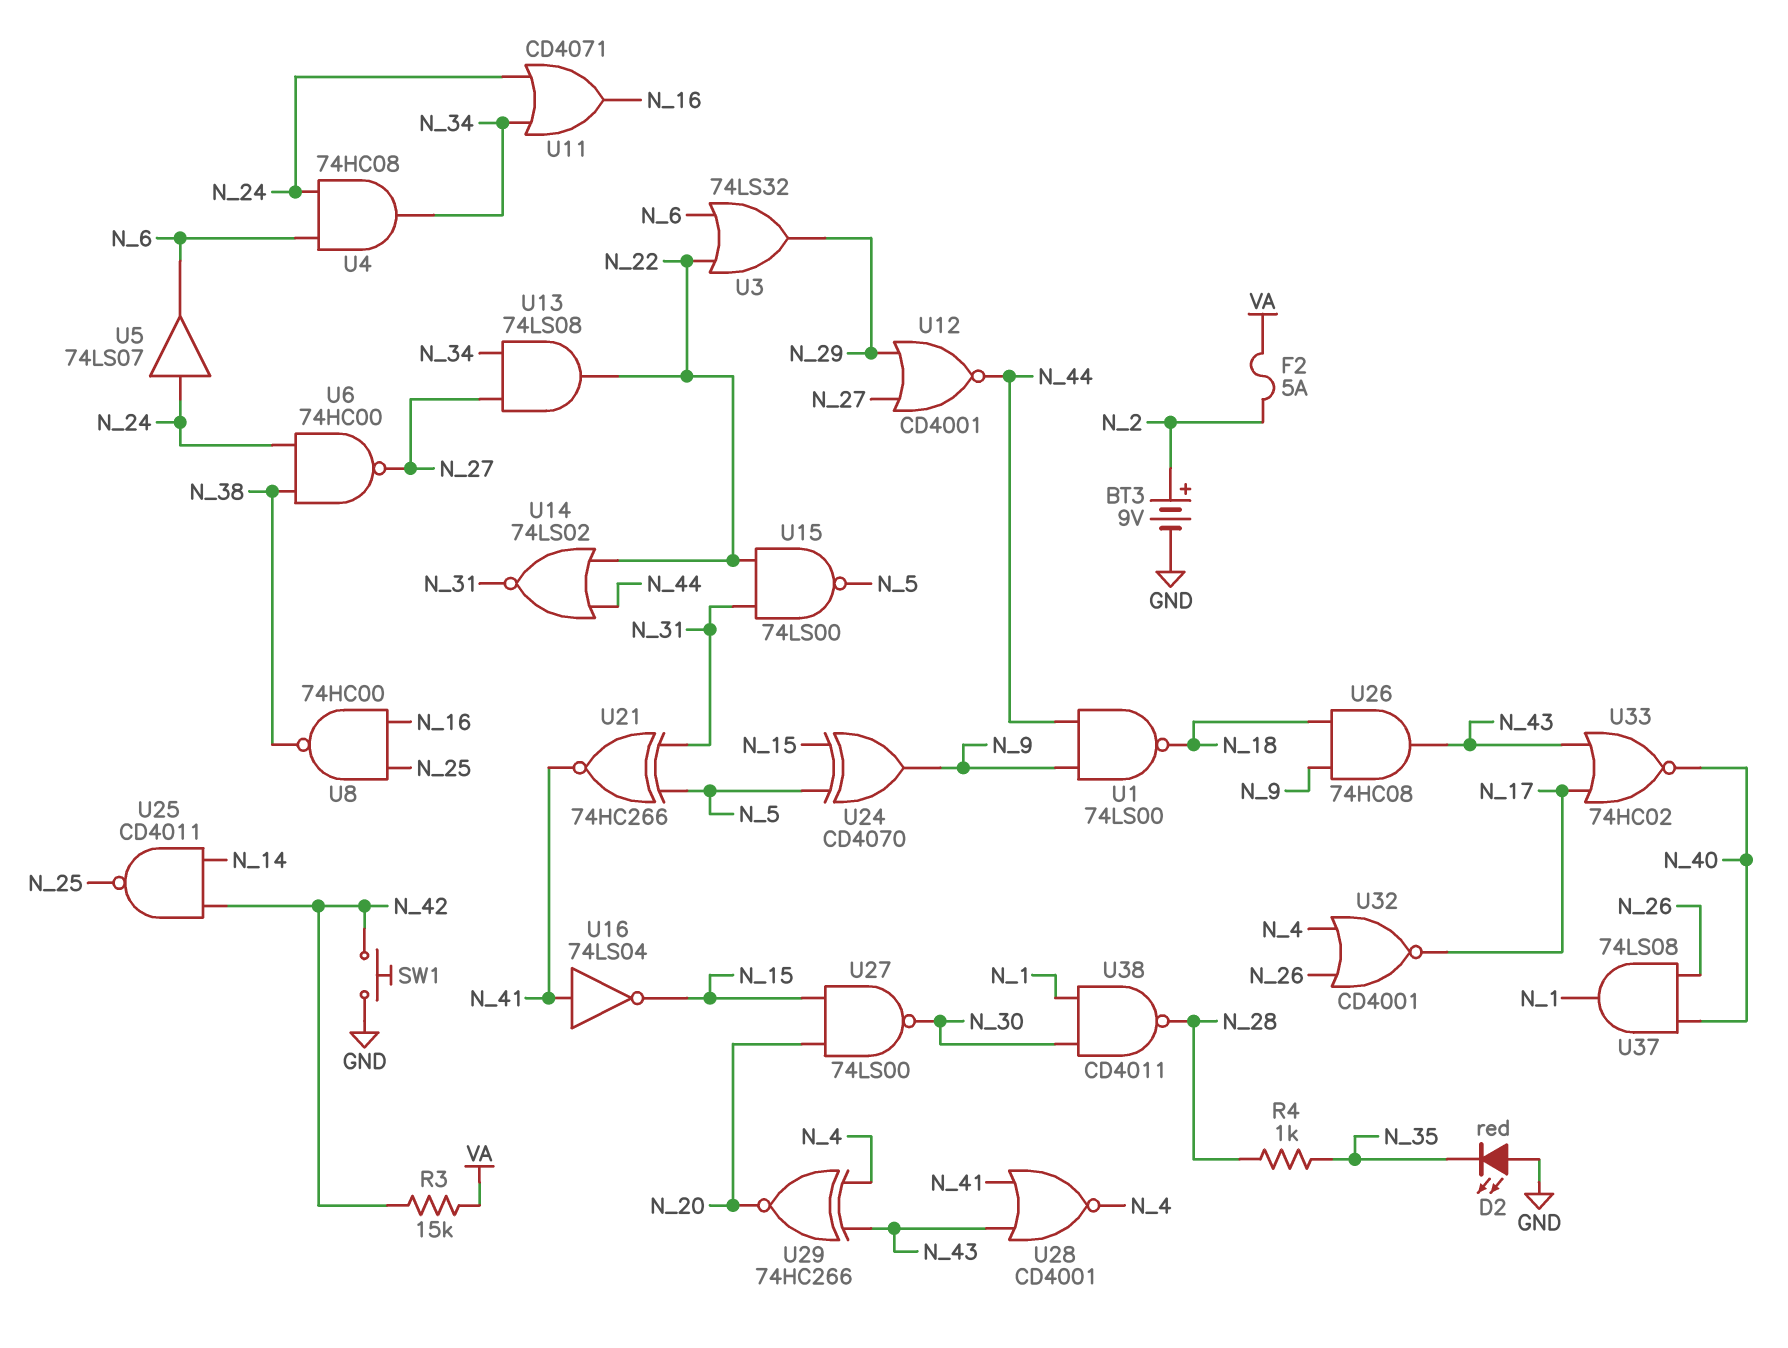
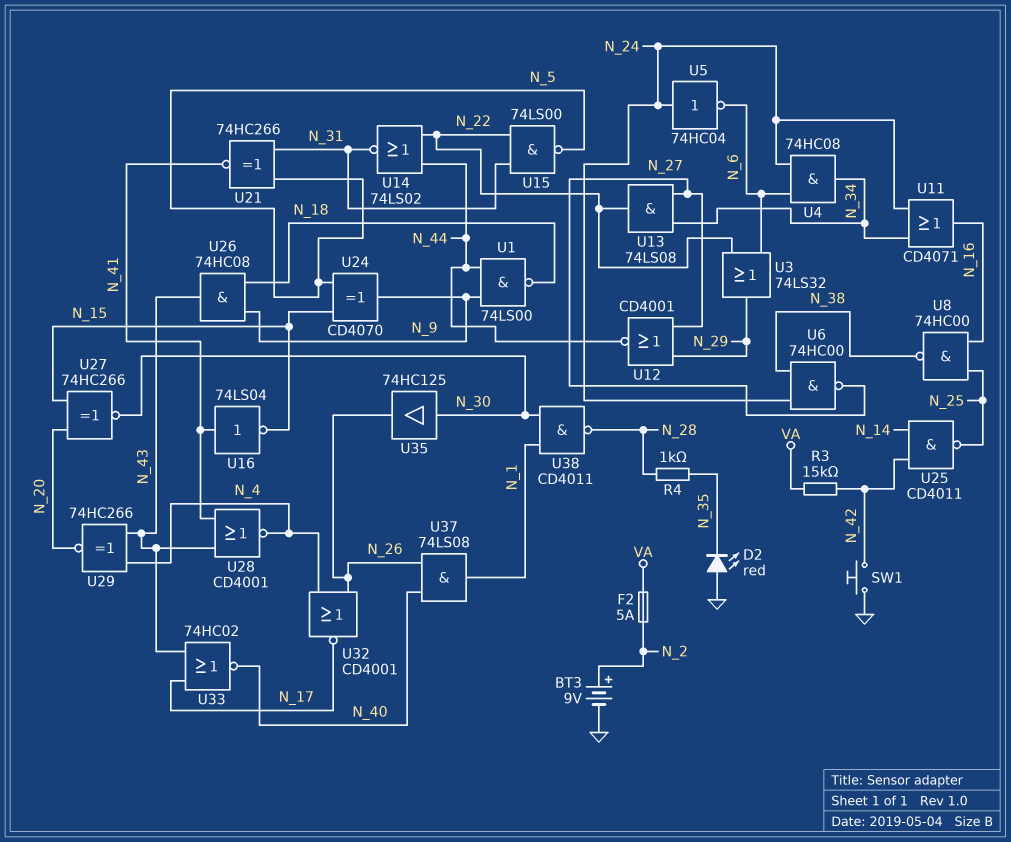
U5: buffer 74LS07 (in N_24, out N_6) -> NOT 74HC04 (in N_24, out N_6)
U27: NAND 74LS00 (in N_15, in N_20, out N_30) -> XNOR 74HC266 (in N_15, in N_20, out N_30)
U35: none -> buffer 74HC125 (in N_30, out N_26)

